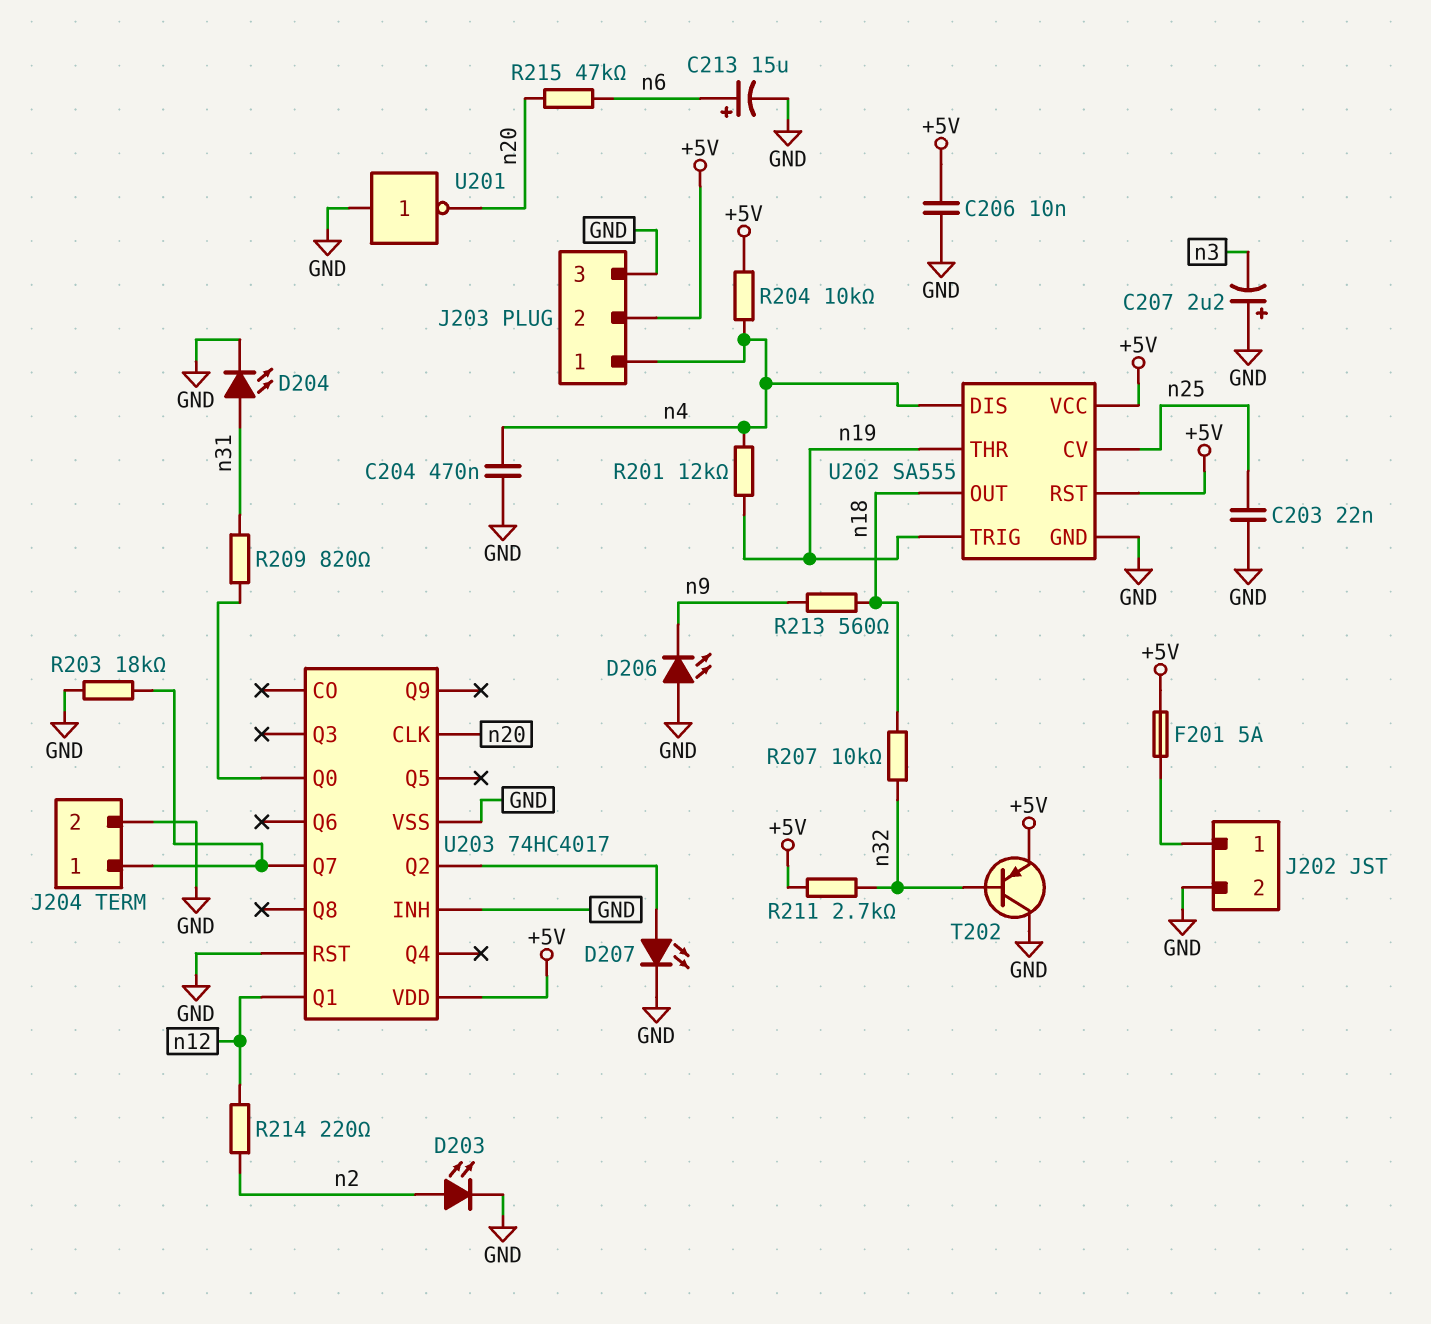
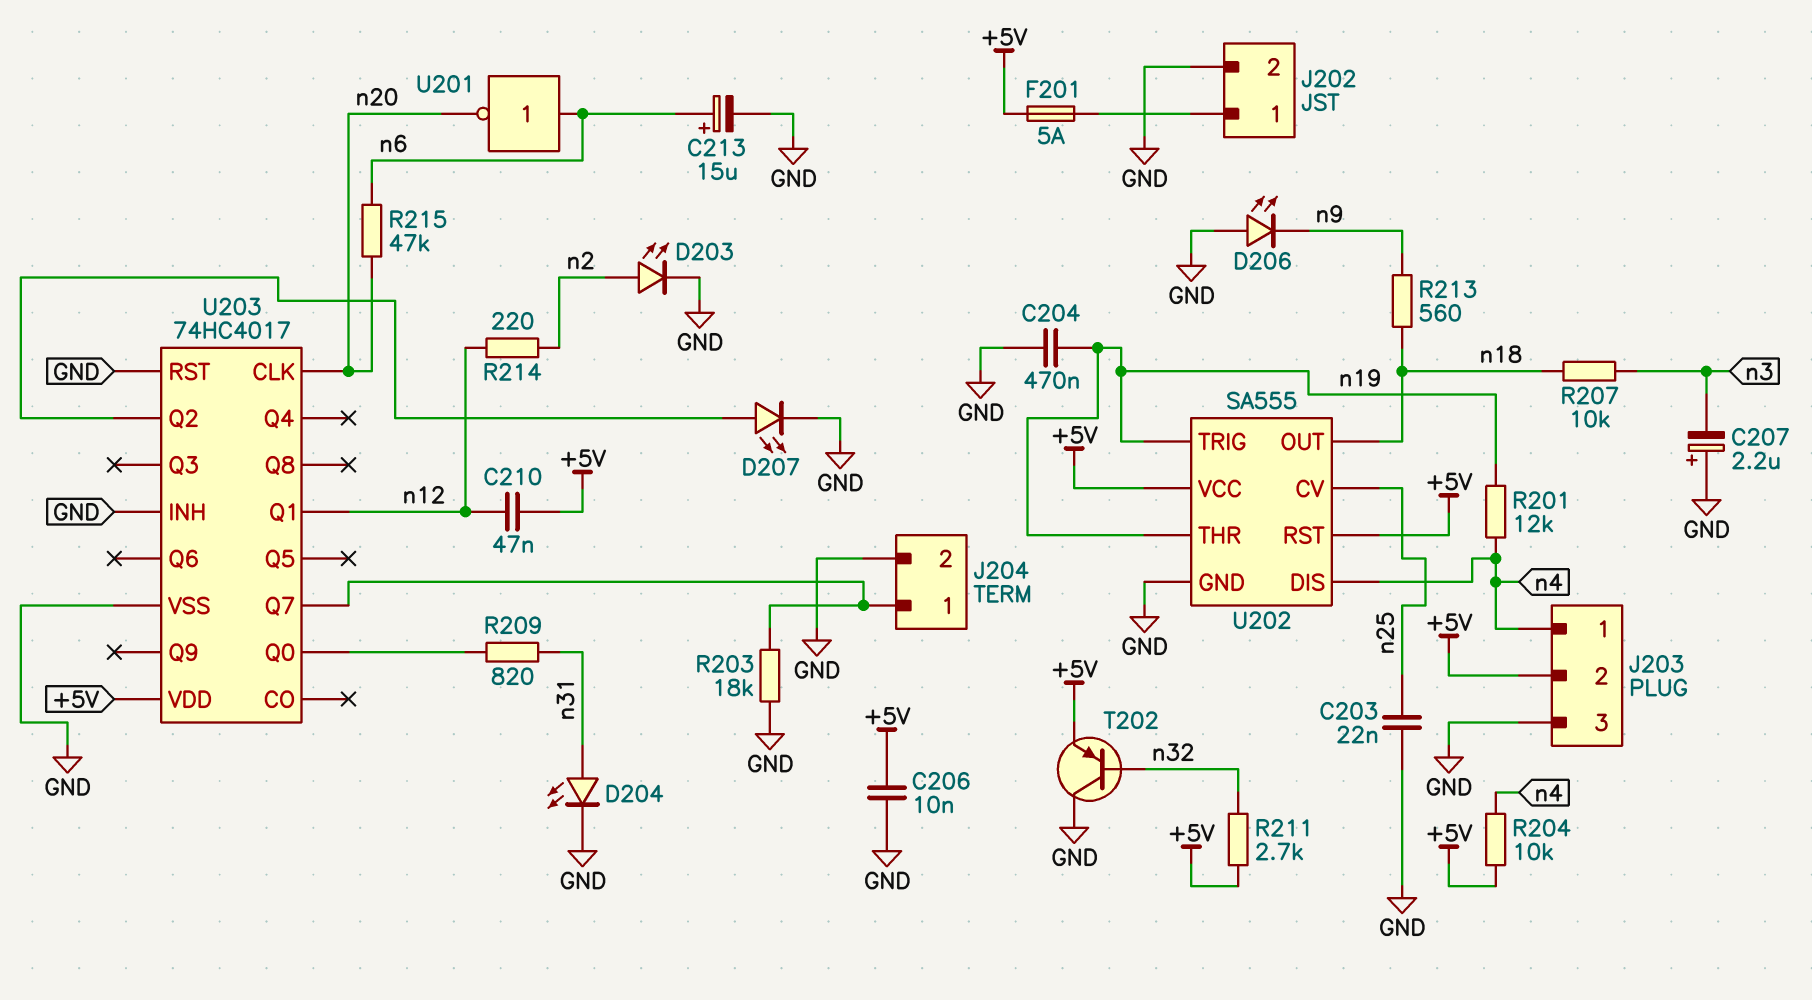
C204: 470nF (GND, n4) -> 470nF (GND, n19)
C210: none -> 47nF (+5V, n12)
R207: 10k (n18, n32) -> 10k (n3, n18)
U201: NOT (in GND, out n20) -> NOT (in n6, out n20)

